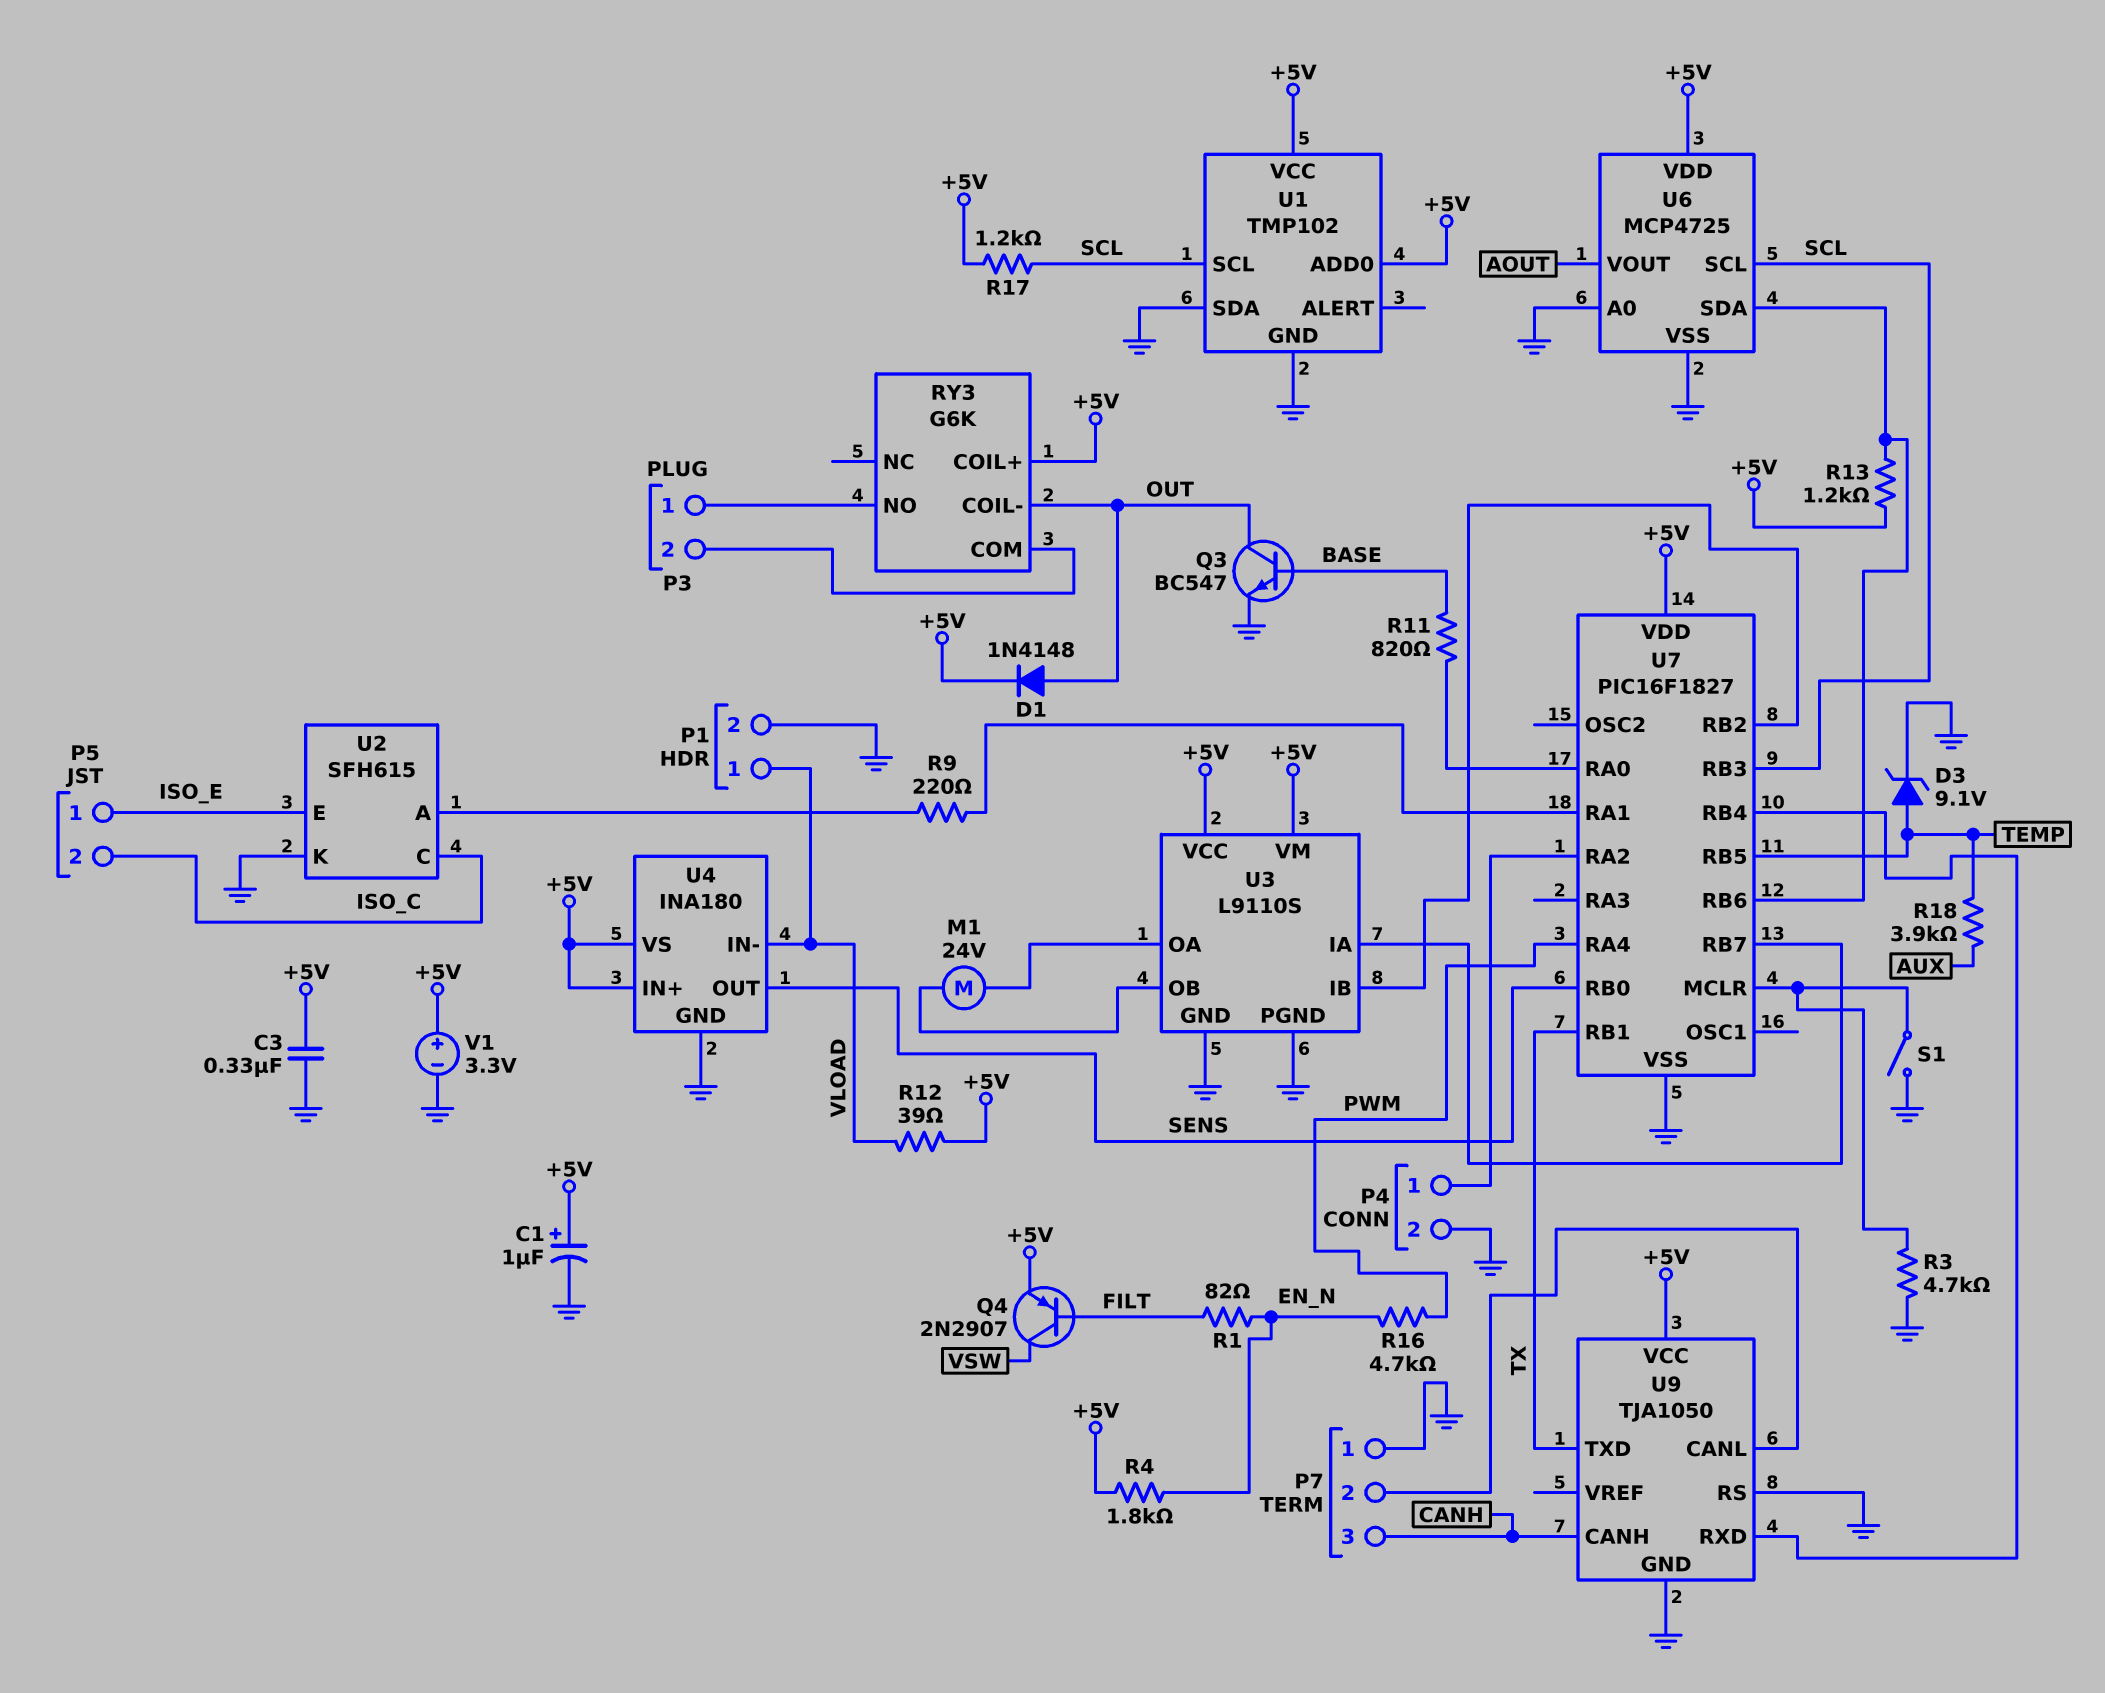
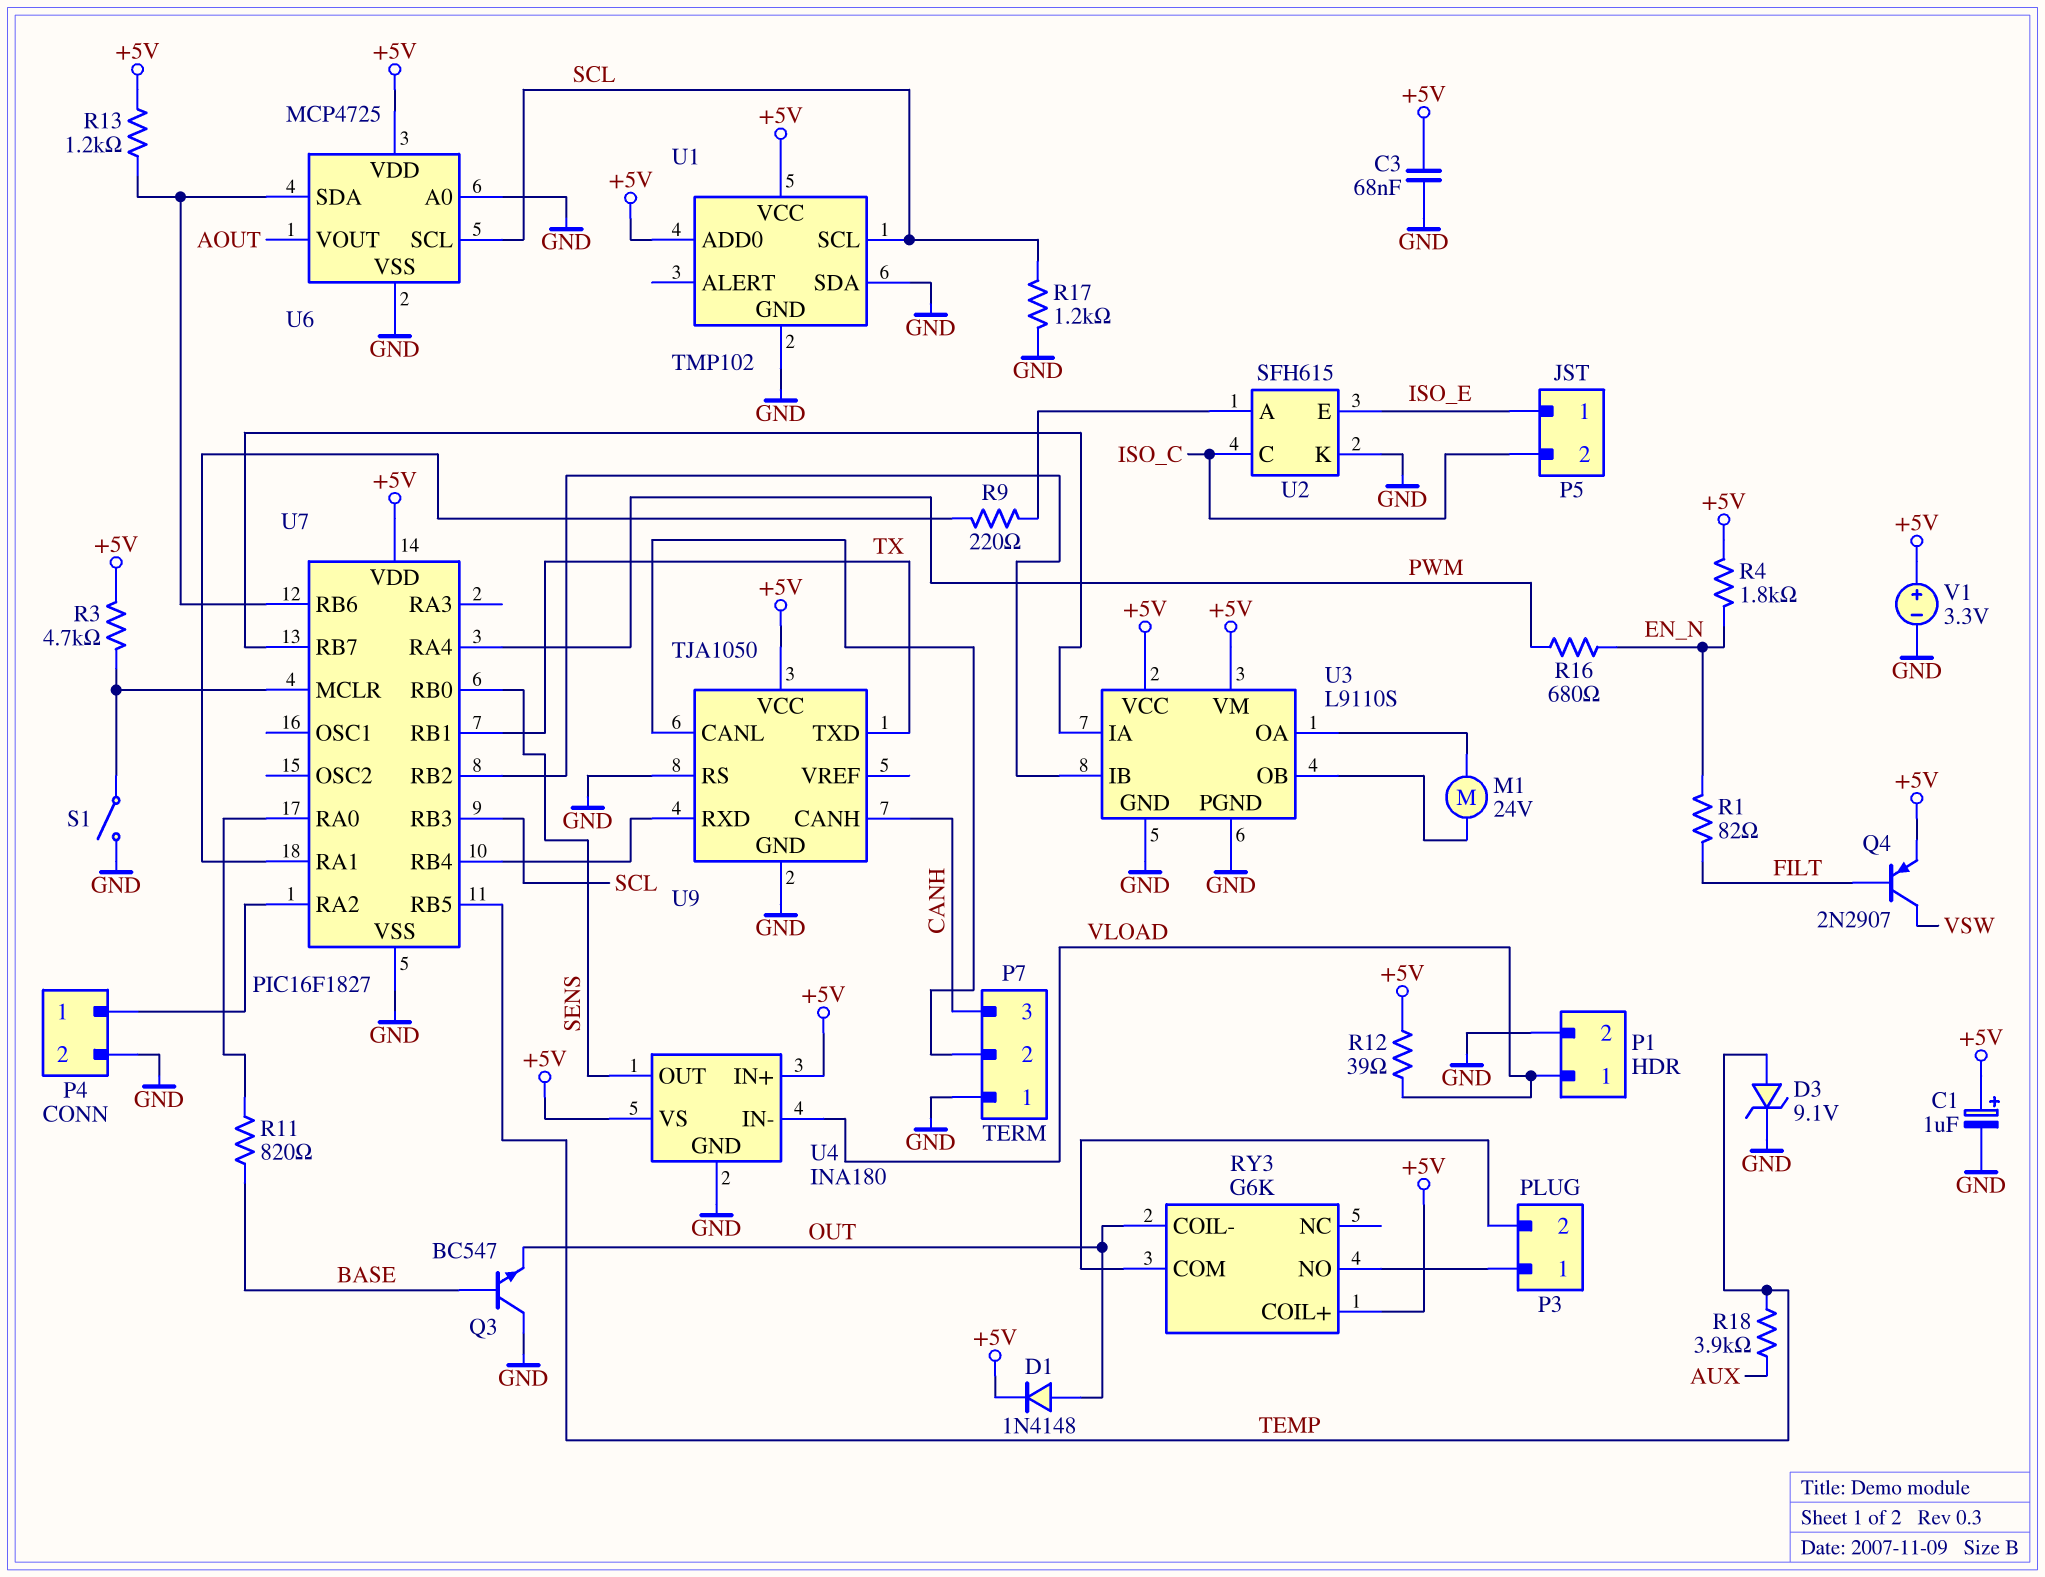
C3: 330nF (+5V, GND) -> 68nF (+5V, GND)
Q3: NPN BC547 (B BASE, C OUT, E GND) -> NPN BC547 (B BASE, C GND, E OUT)
R3: 4.7k (GND, U7/MCLR) -> 4.7k (+5V, U7/MCLR)
R16: 4.7k (EN_N, PWM) -> 680 (EN_N, PWM)
R17: 1.2k (+5V, SCL) -> 1.2k (GND, SCL)

